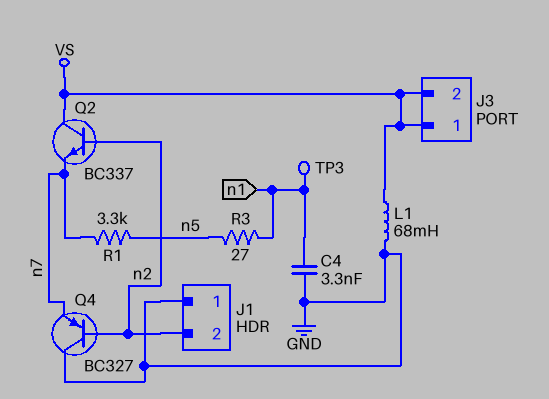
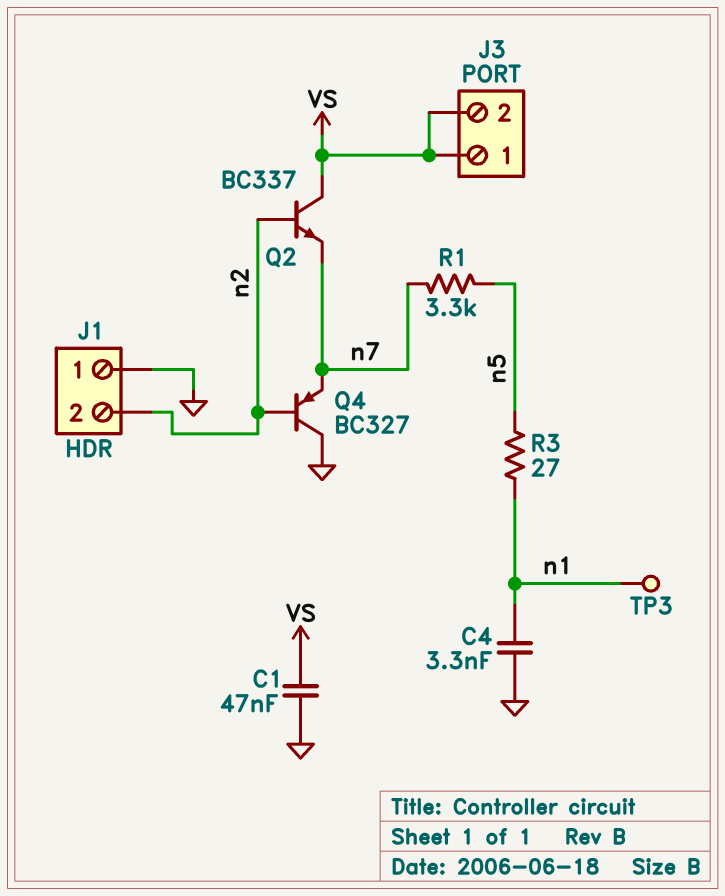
C1: none -> 47nF (GND, VS)
L1: 68mH (GND, VS) -> none

